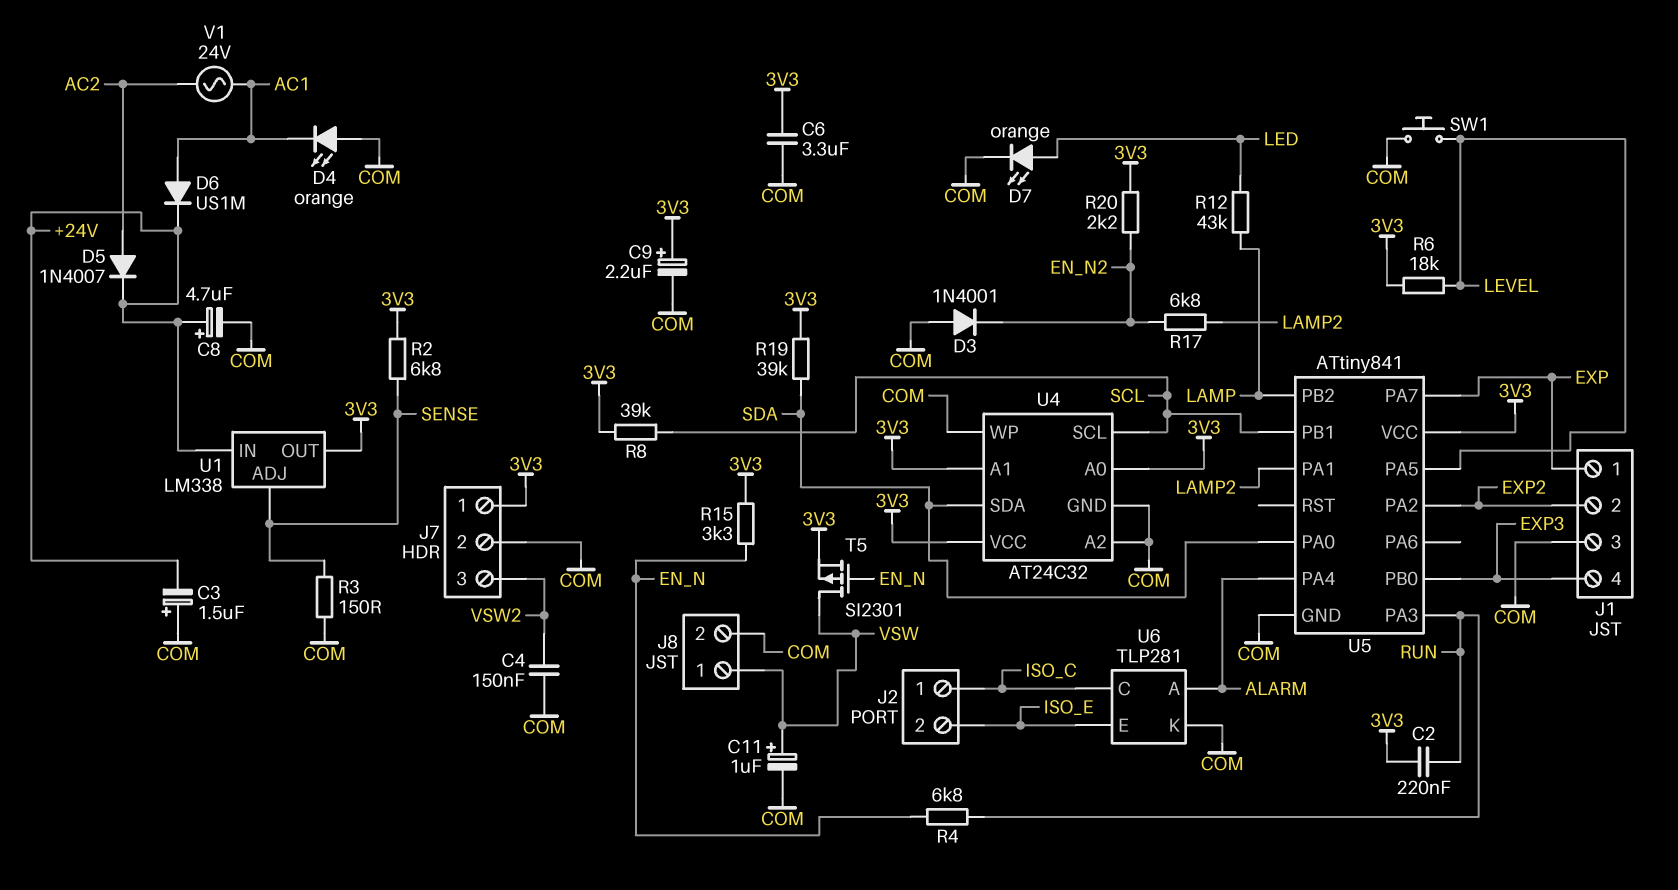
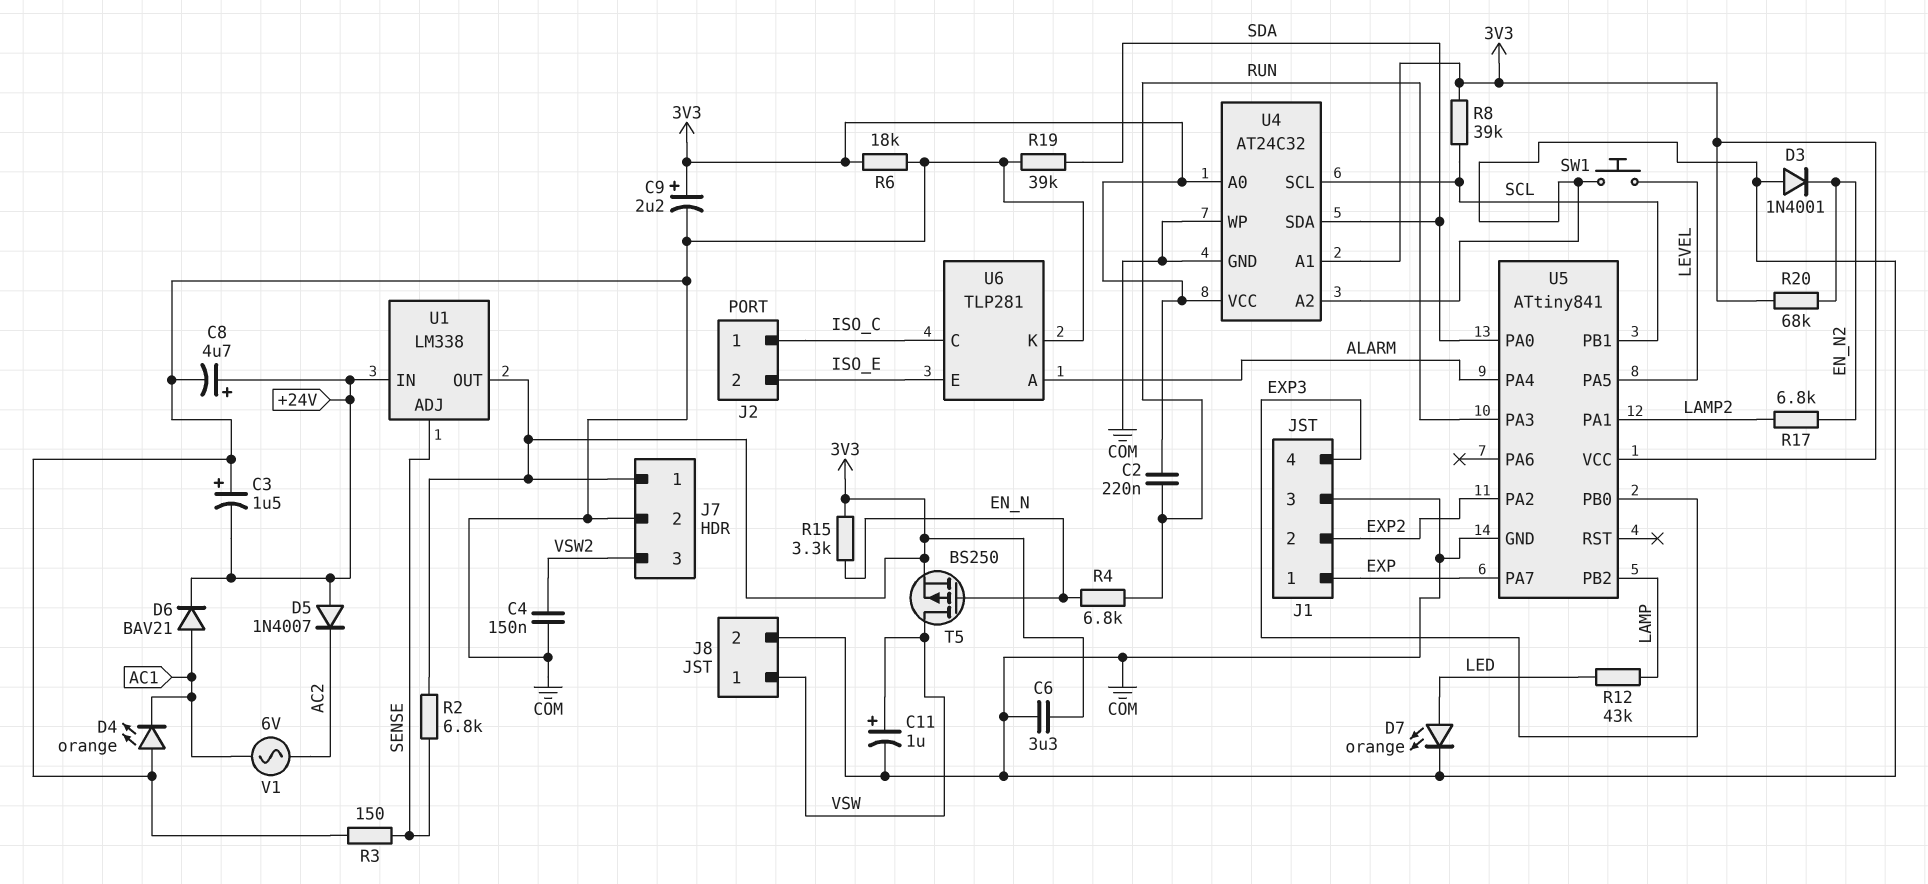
D5: diode 1N4007 (A AC2, K +24V) -> diode 1N4007 (A +24V, K AC2)
D6: diode US1M (A AC1, K +24V) -> diode BAV21 (A AC1, K +24V)
R6: 18k (3V3, LEVEL) -> 18k (3V3, COM)
R19: 39k (3V3, SDA) -> 39k (COM, SDA)
R20: 2.2k (3V3, EN_N2) -> 68k (3V3, EN_N2)
T5: PMOS SI2301 (G EN_N, D VSW, S 3V3) -> PMOS BS250 (G EN_N, D VSW, S 3V3)
V1: AC 24V (AC1, AC2) -> AC 6V (AC1, AC2)

